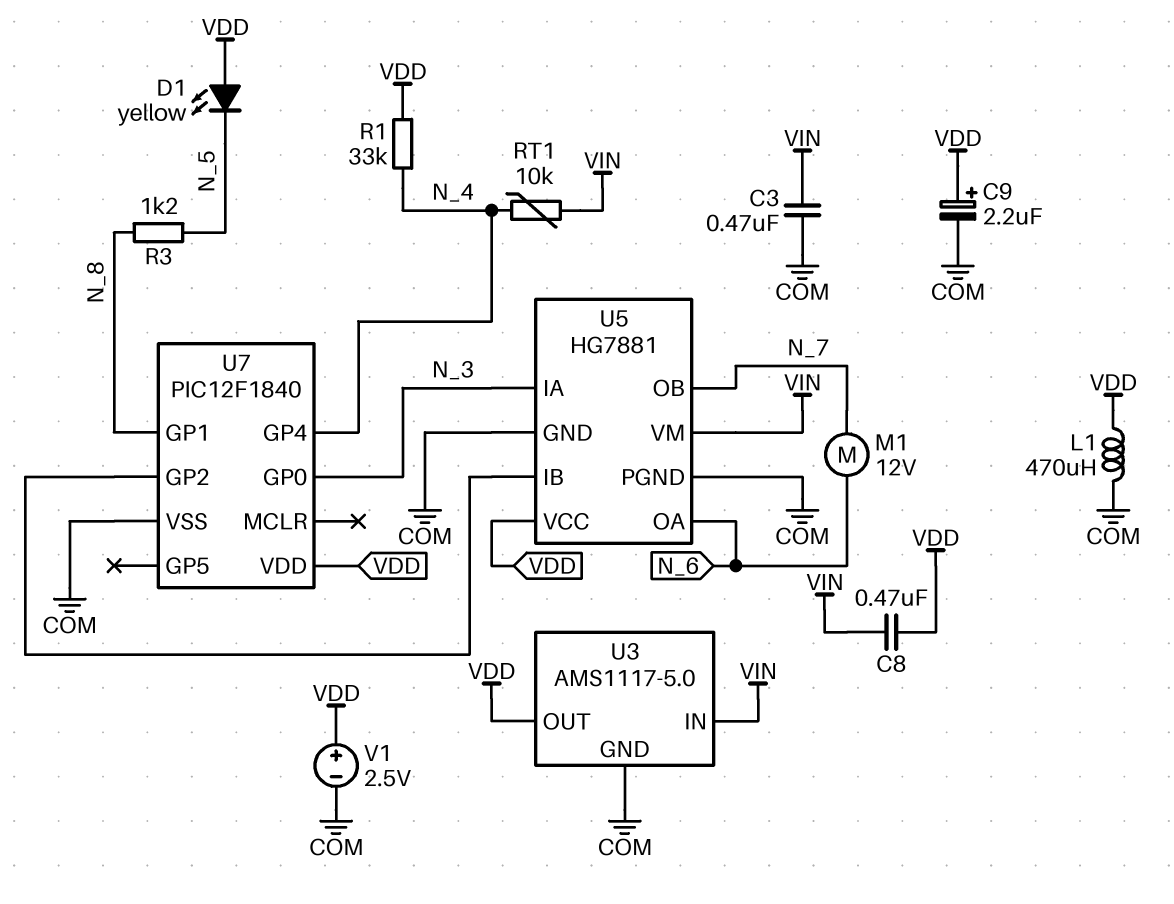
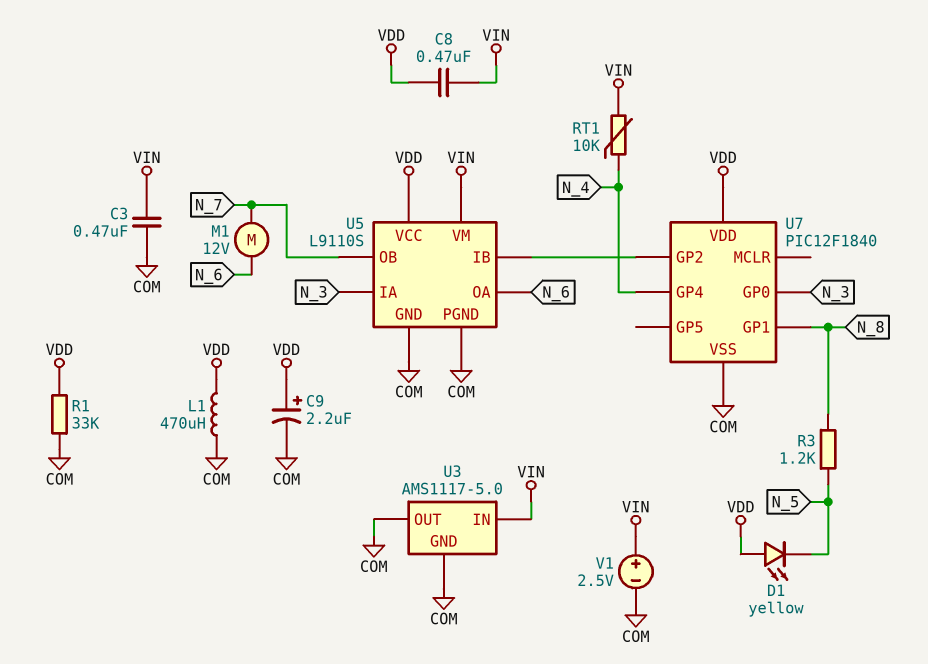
R1: 33k (N_4, VDD) -> 33k (COM, VDD)
U3 pin OUT: VDD -> COM
U5: HG7881 -> L9110S
V1: 2.5V (plus VDD, minus COM) -> 2.5V (plus VIN, minus COM)

